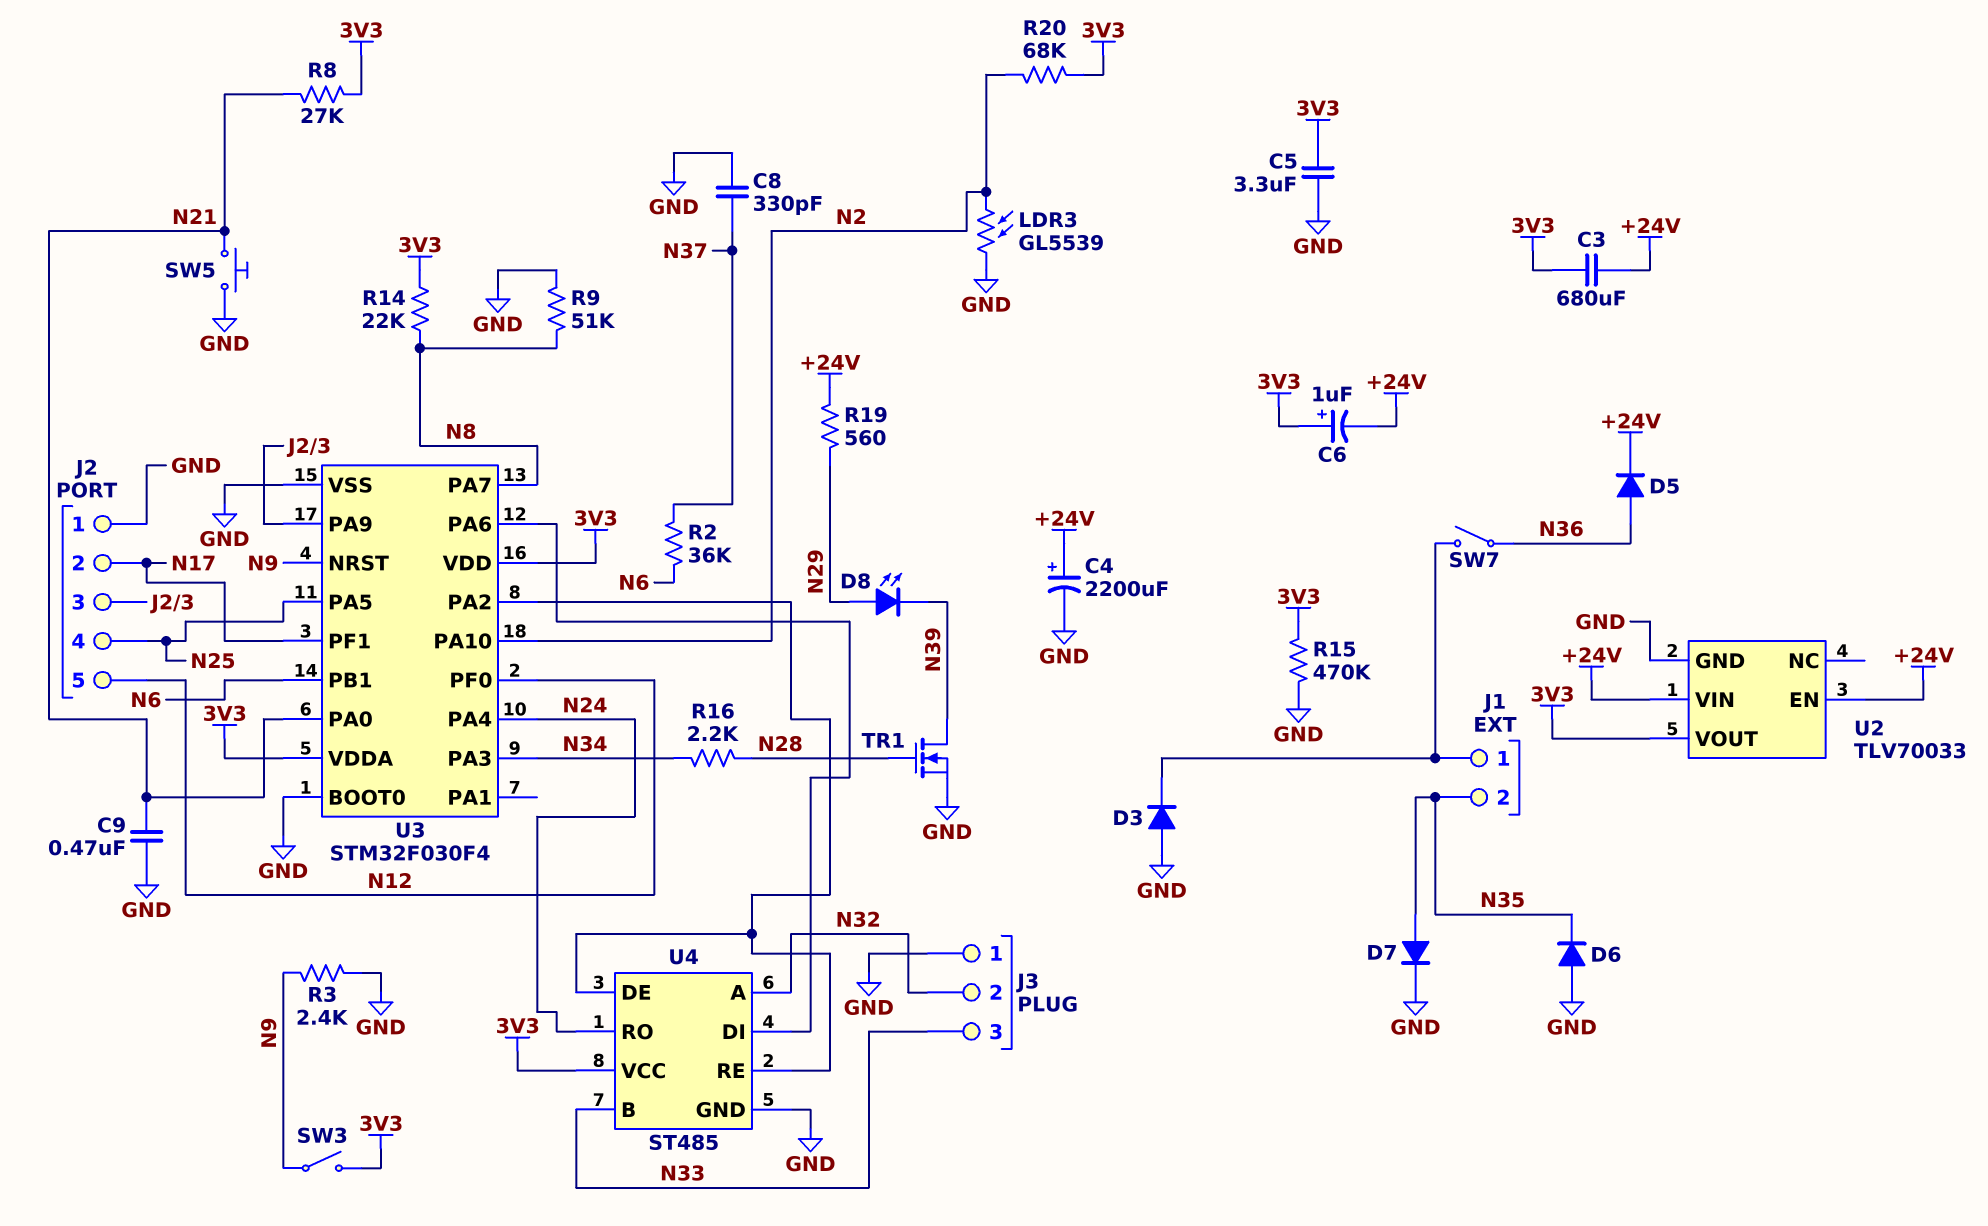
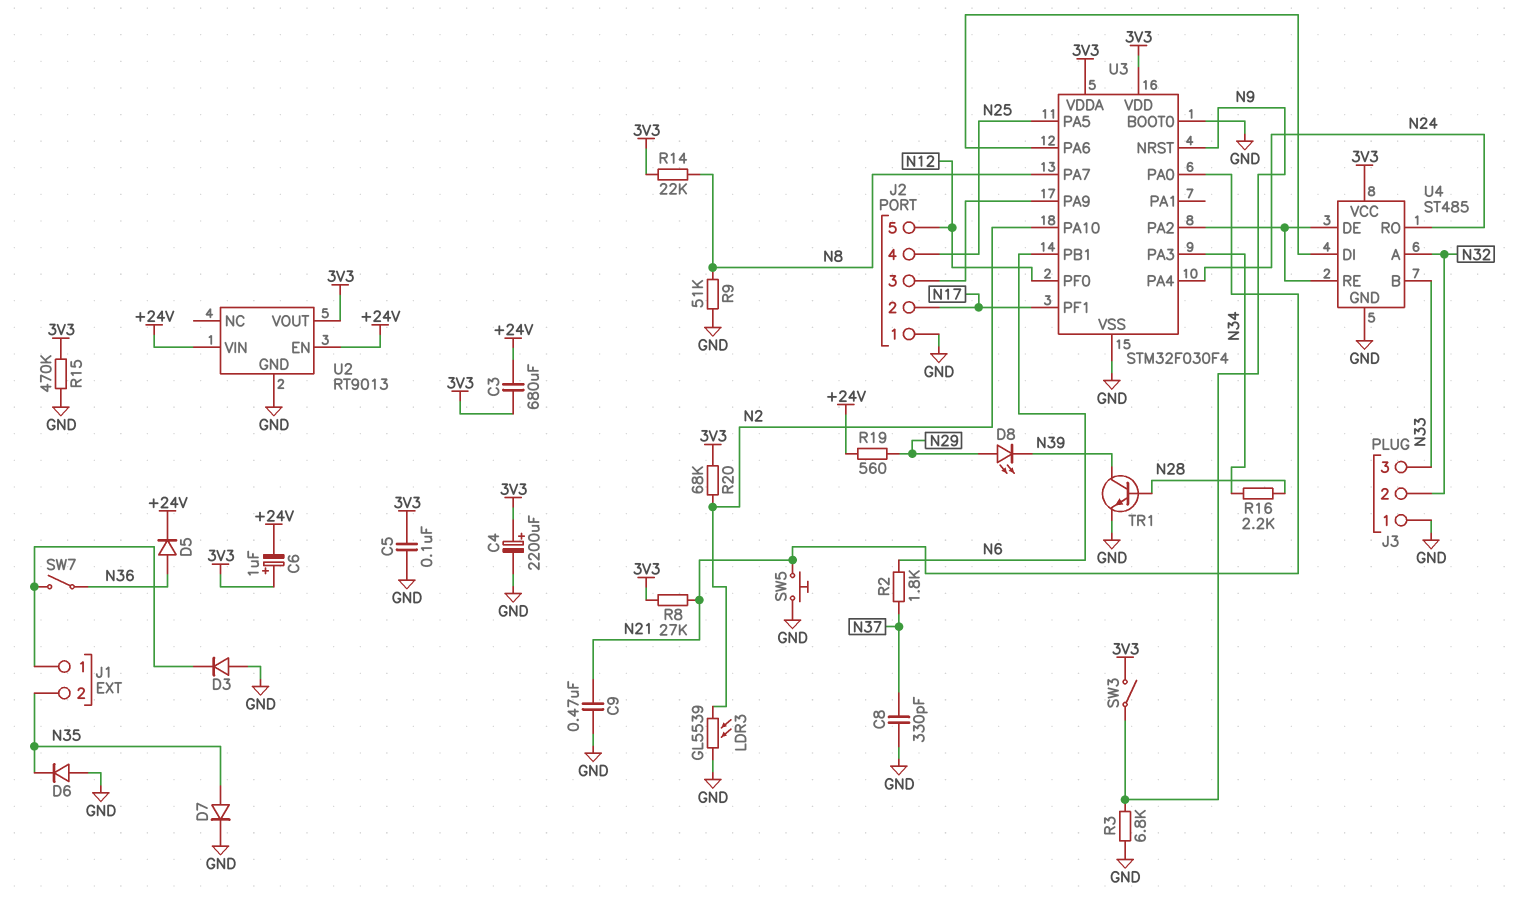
C4: 2200uF (plus +24V, minus GND) -> 2200uF (plus 3V3, minus GND)
C5: 3.3uF (3V3, GND) -> 100nF (3V3, GND)
R2: 36k (N6, N37) -> 1.8k (N6, N37)
R3: 2.4k (GND, N9) -> 6.8k (GND, N9)
TR1: NMOS (G N28, D N39, S GND) -> NPN (B N28, C N39, E GND)
U2: TLV70033 -> RT9013

